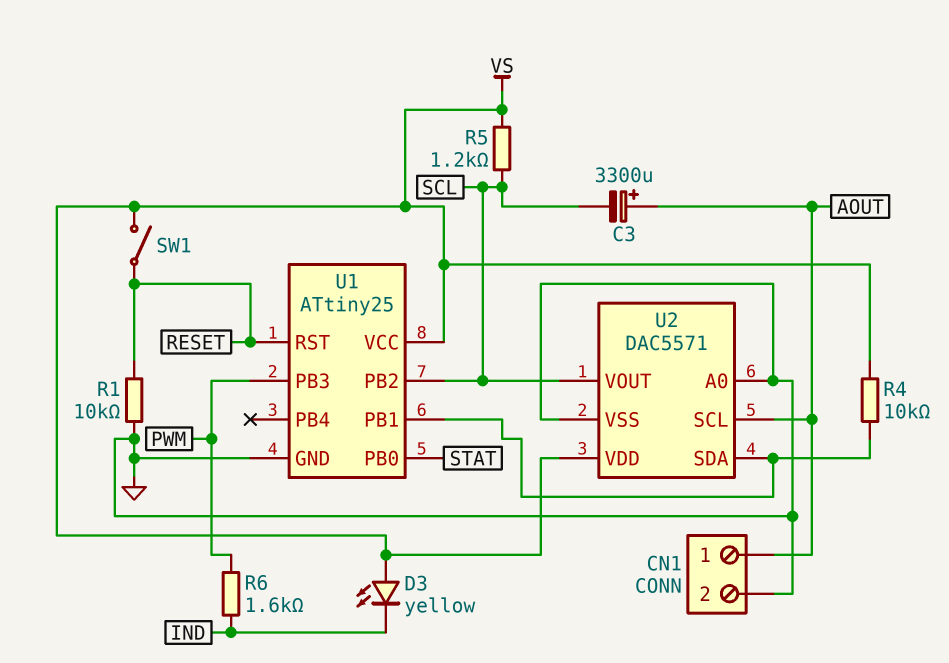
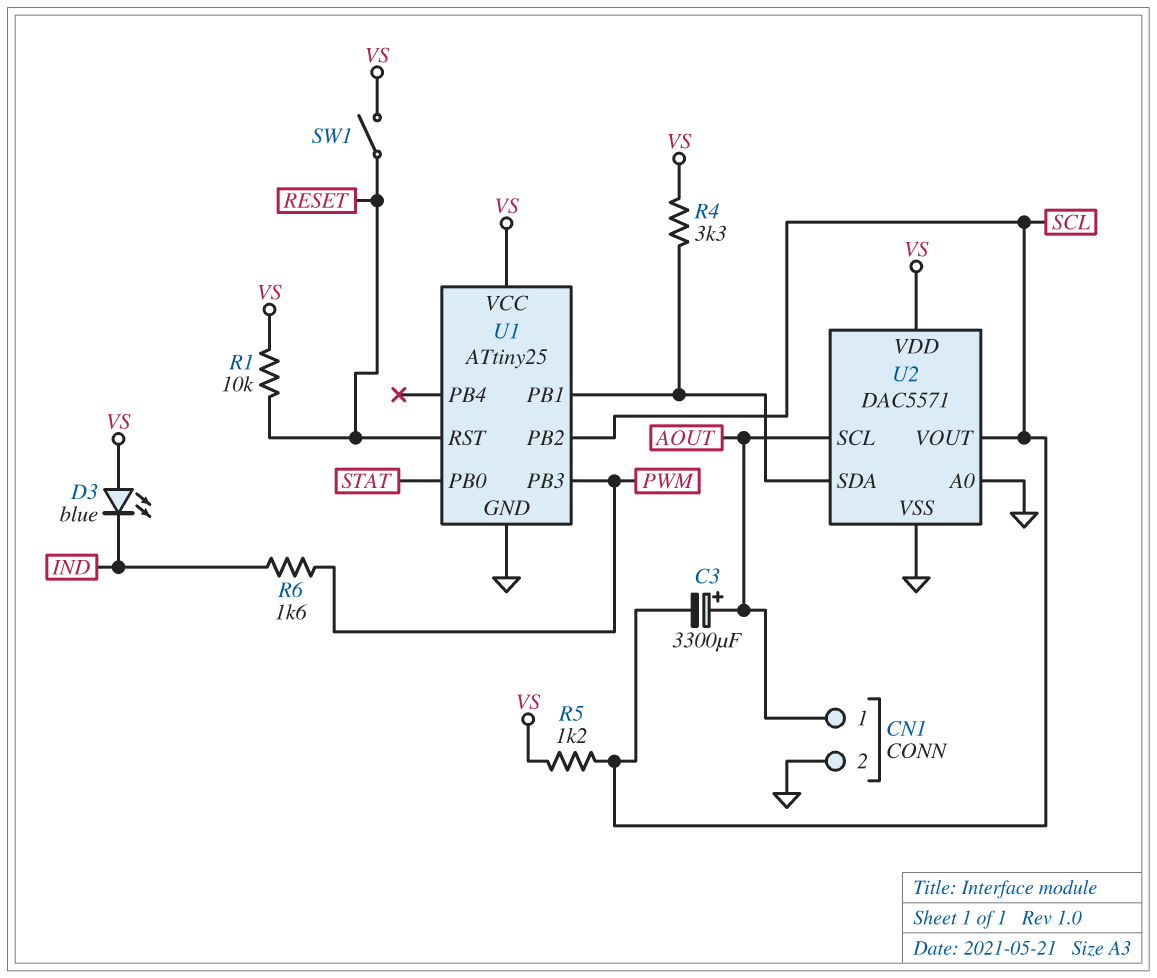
D3: LED yellow (A VS, K IND) -> LED blue (A VS, K IND)
R1: 10k (GND, RESET) -> 10k (RESET, VS)
R4: 10k (U1/PB1, VS) -> 3.3k (U1/PB1, VS)

